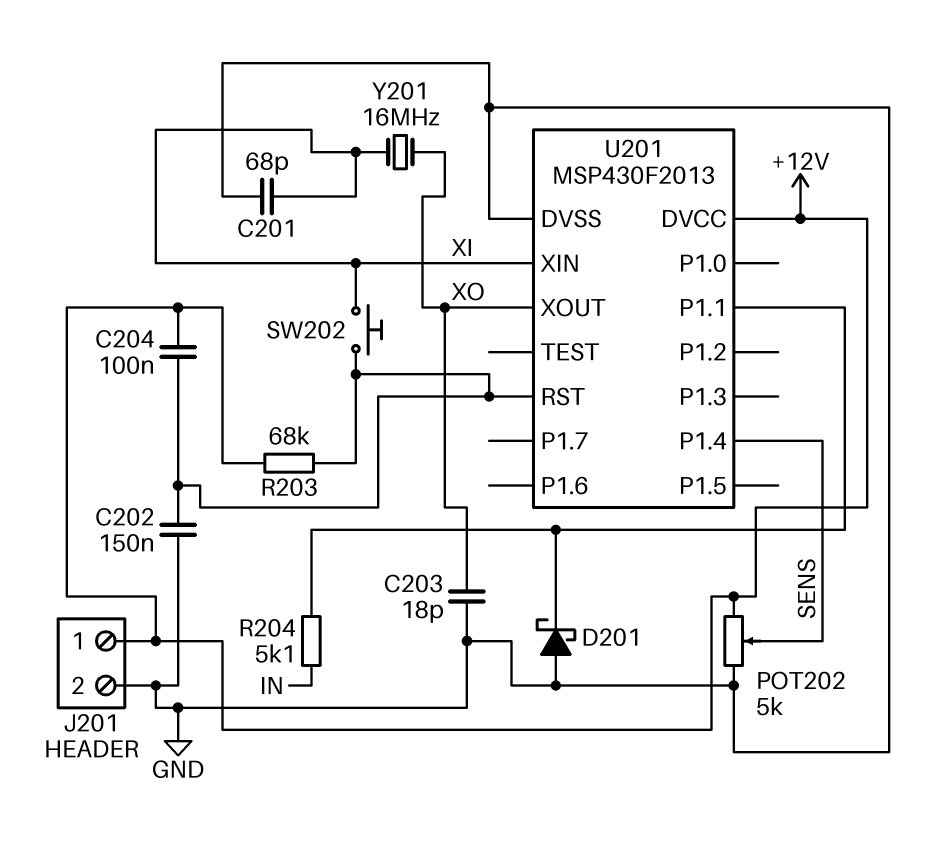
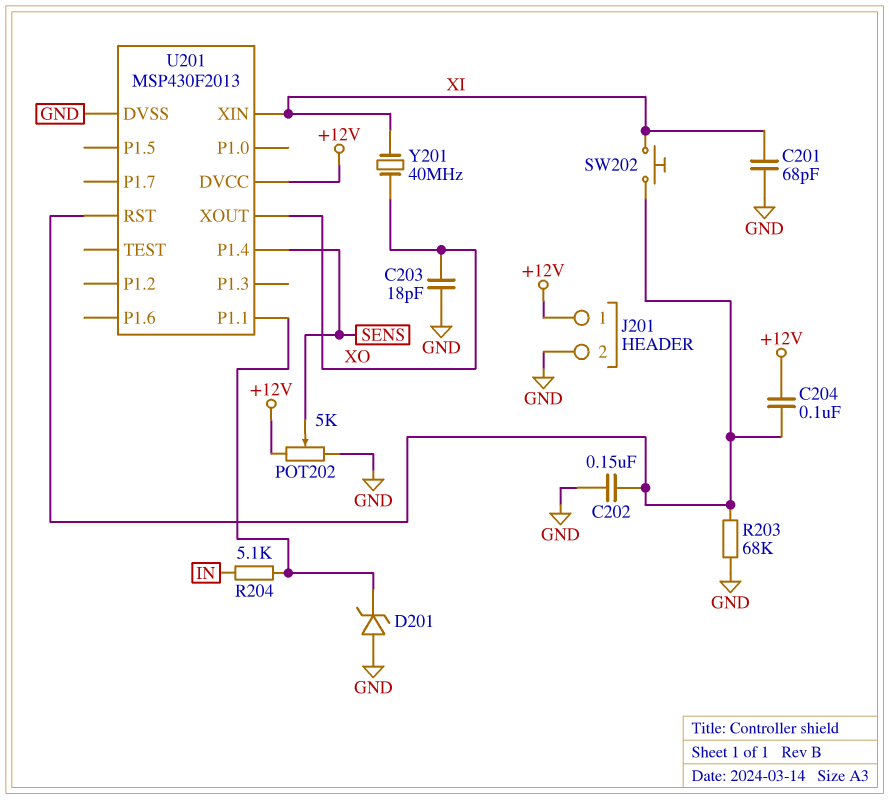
D201: schottky (A GND, K U201/P1.1) -> zener (A GND, K U201/P1.1)
R203: 68k (+12V, U201/RST) -> 68k (GND, U201/RST)
Y201: 16MHz (XI, XO) -> 40MHz (XI, XO)

